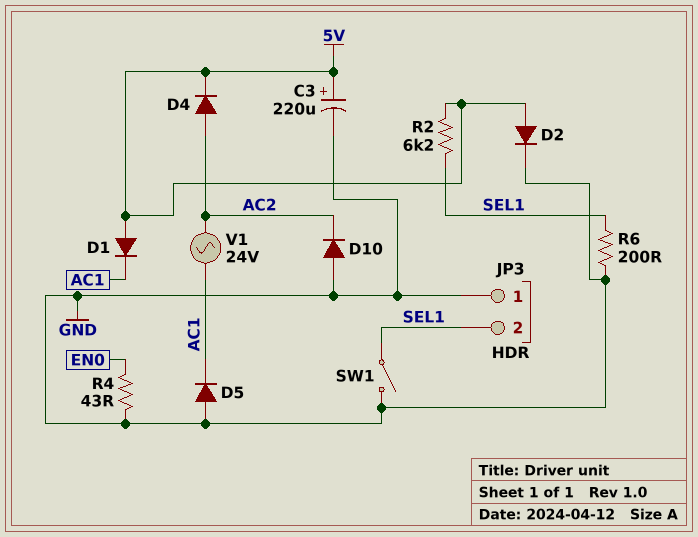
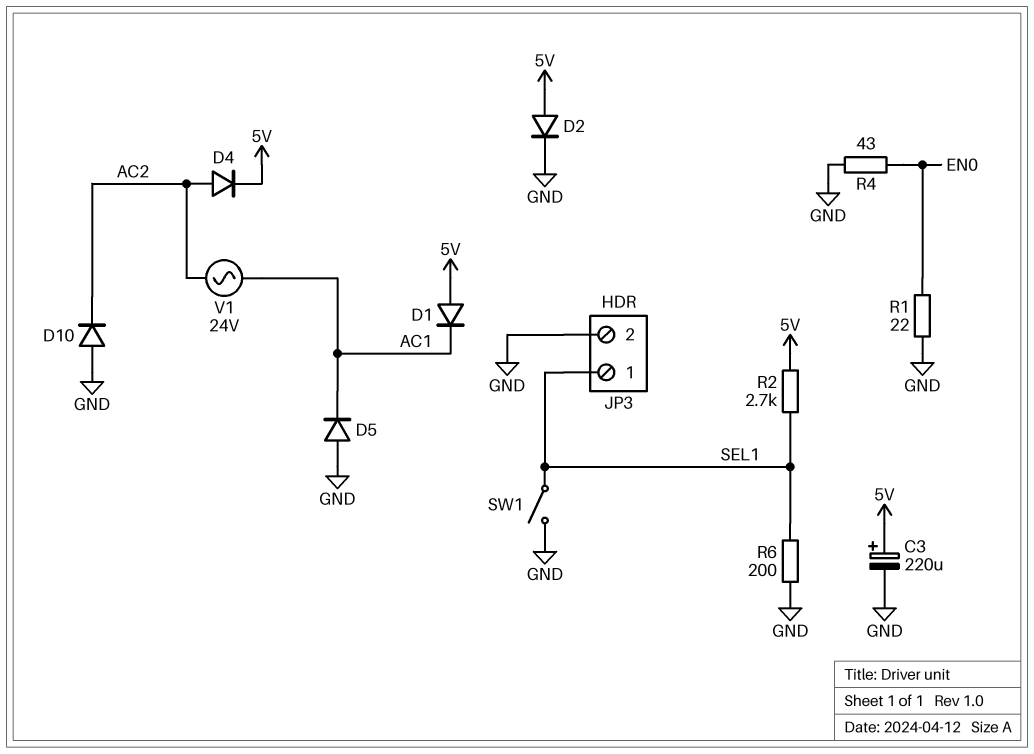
JP3 pin 1: GND -> SEL1
JP3 pin 2: SEL1 -> GND
R1: none -> 22 (EN0, GND)
R2: 6.2k (5V, SEL1) -> 2.7k (5V, SEL1)

